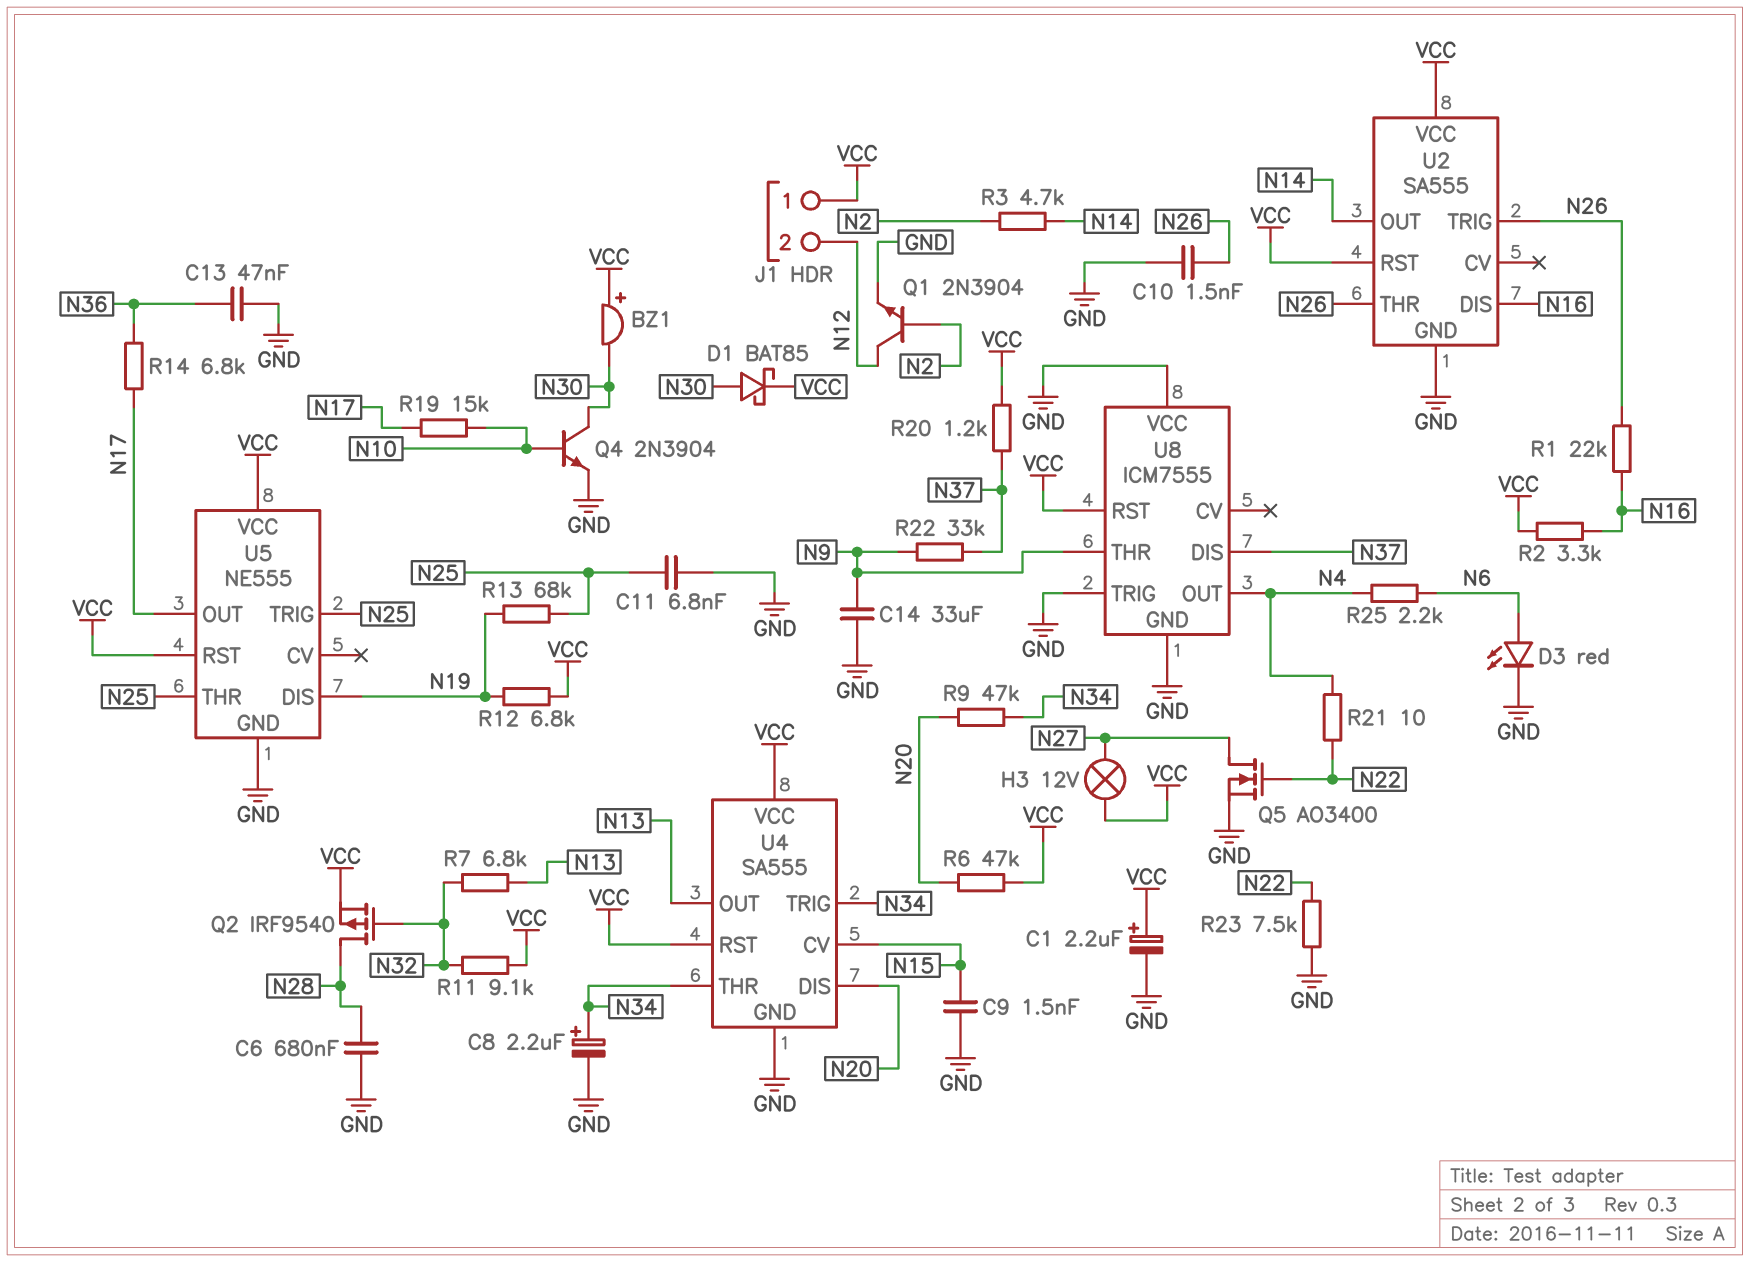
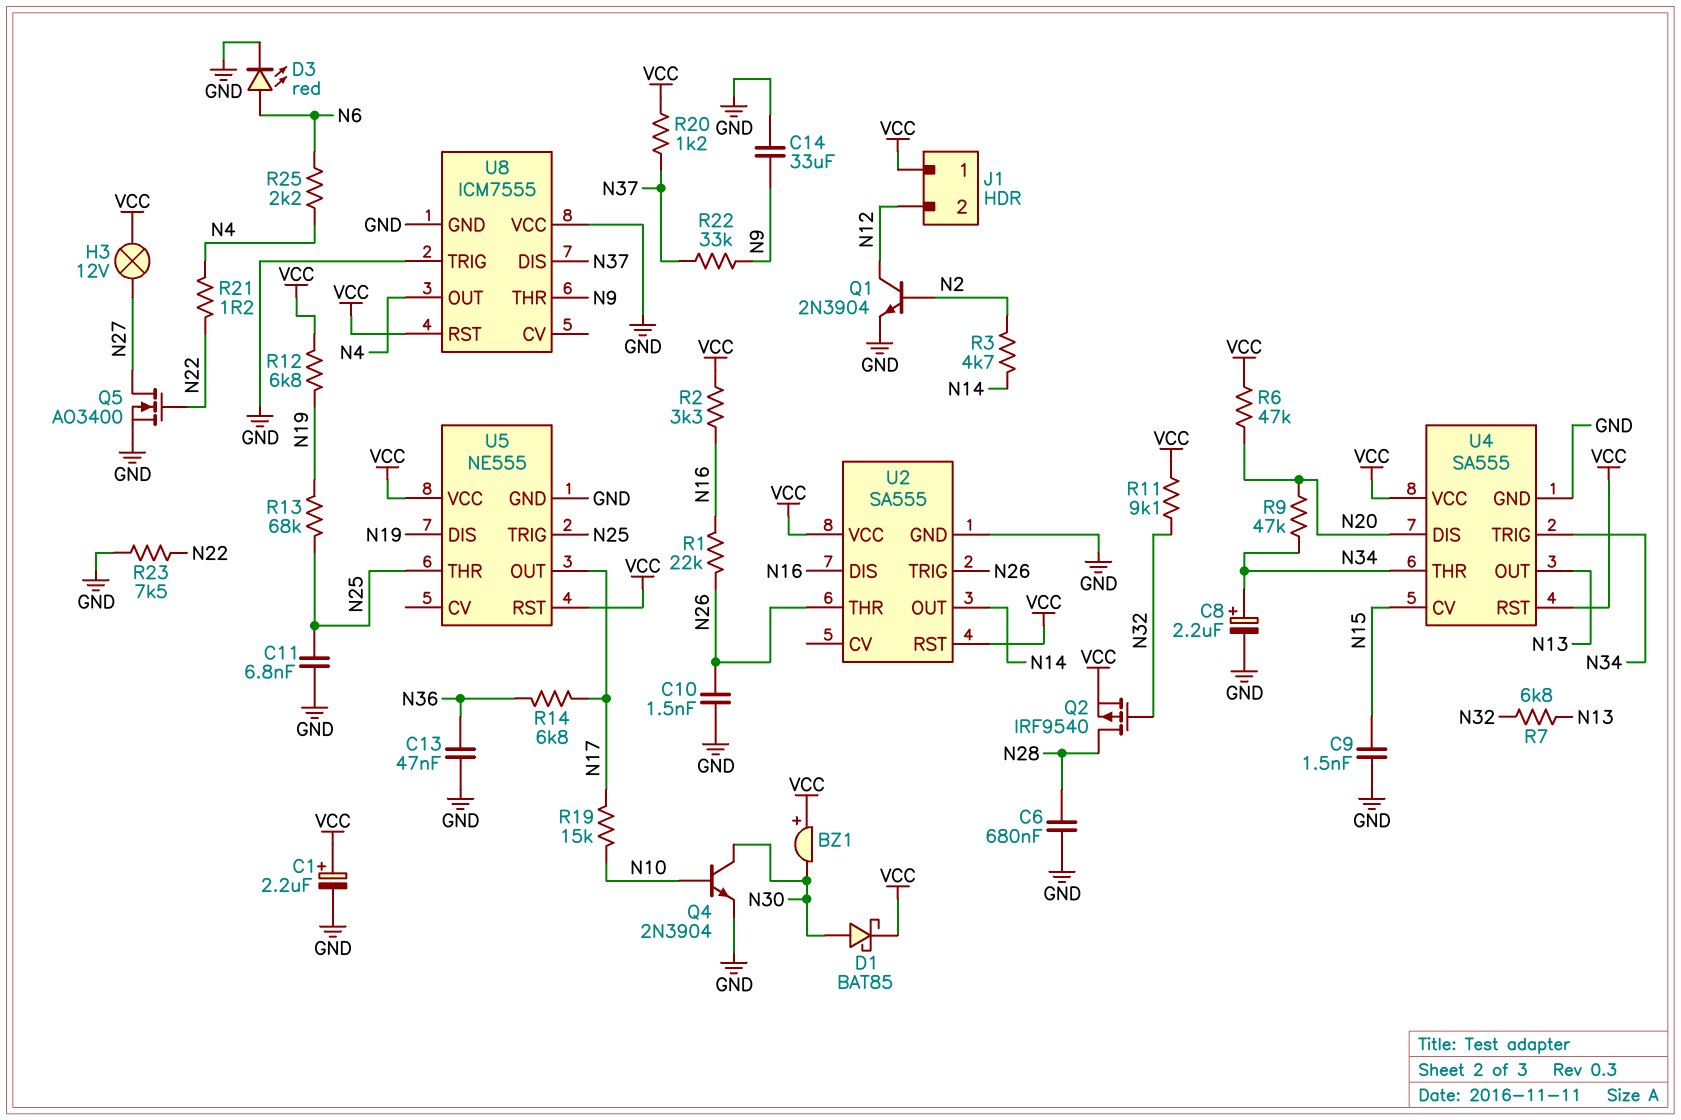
R21: 10 (N4, N22) -> 1.2 (N4, N22)

